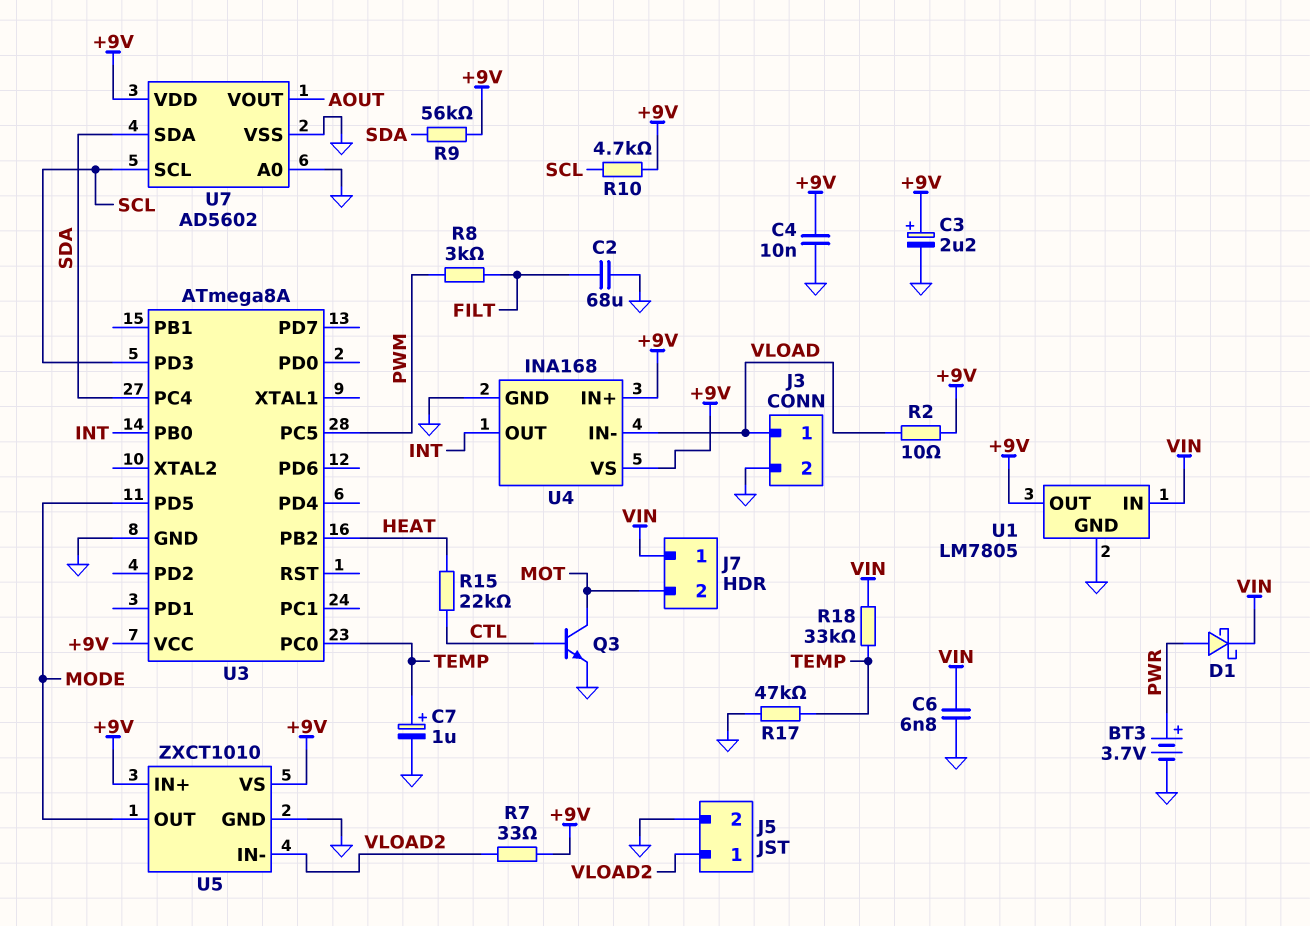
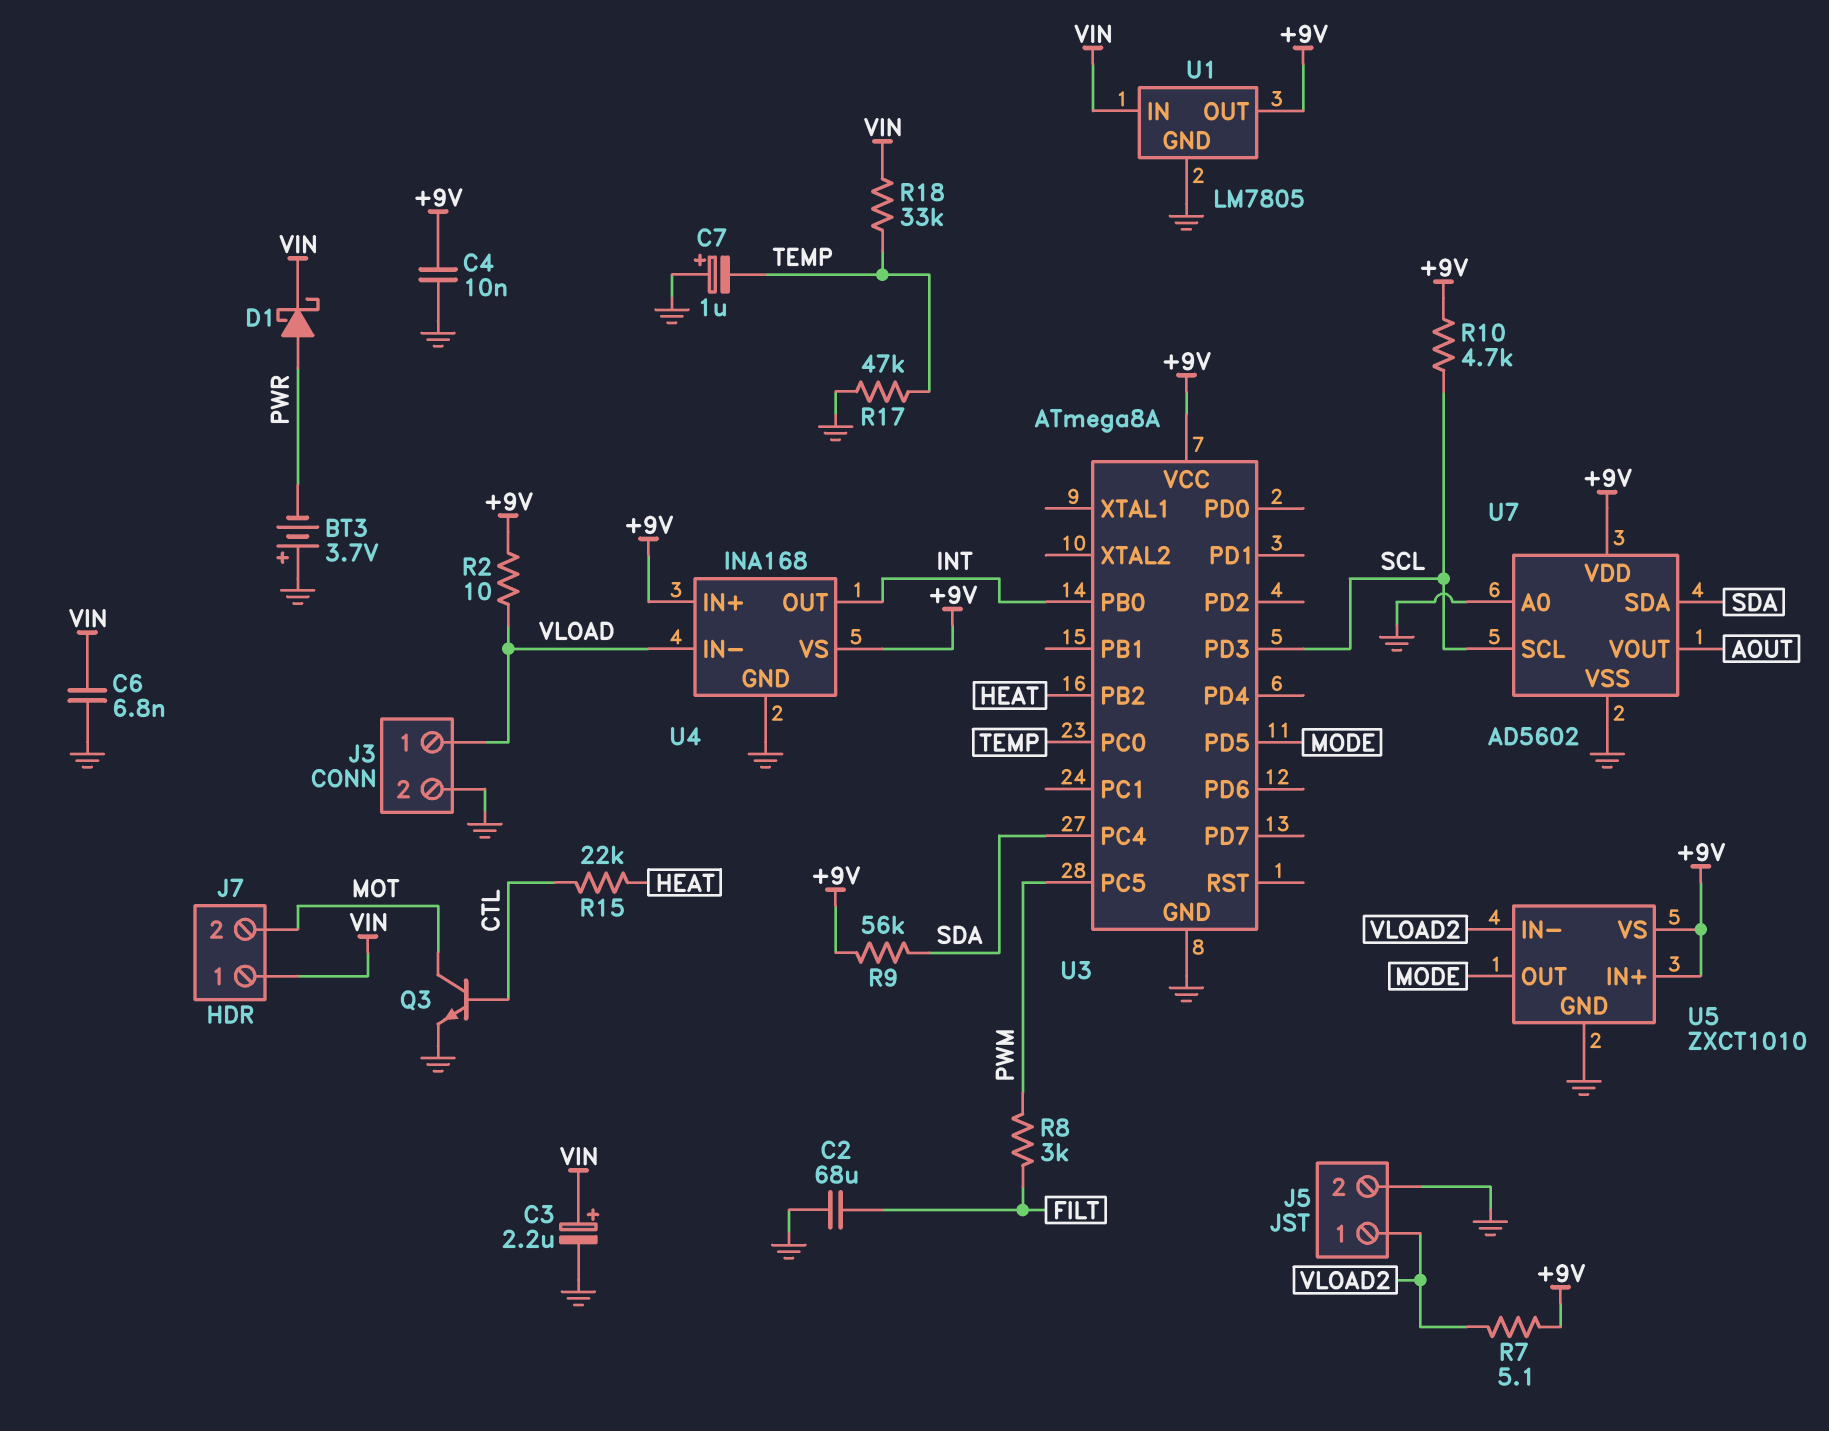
BT3: 3.7V (plus PWR, minus GND) -> 3.7V (plus GND, minus PWR)
C3: 2.2uF (plus +9V, minus GND) -> 2.2uF (plus VIN, minus GND)
C7: 1uF (plus TEMP, minus GND) -> 1uF (plus GND, minus TEMP)
R7: 33 (+9V, VLOAD2) -> 5.1 (+9V, VLOAD2)

